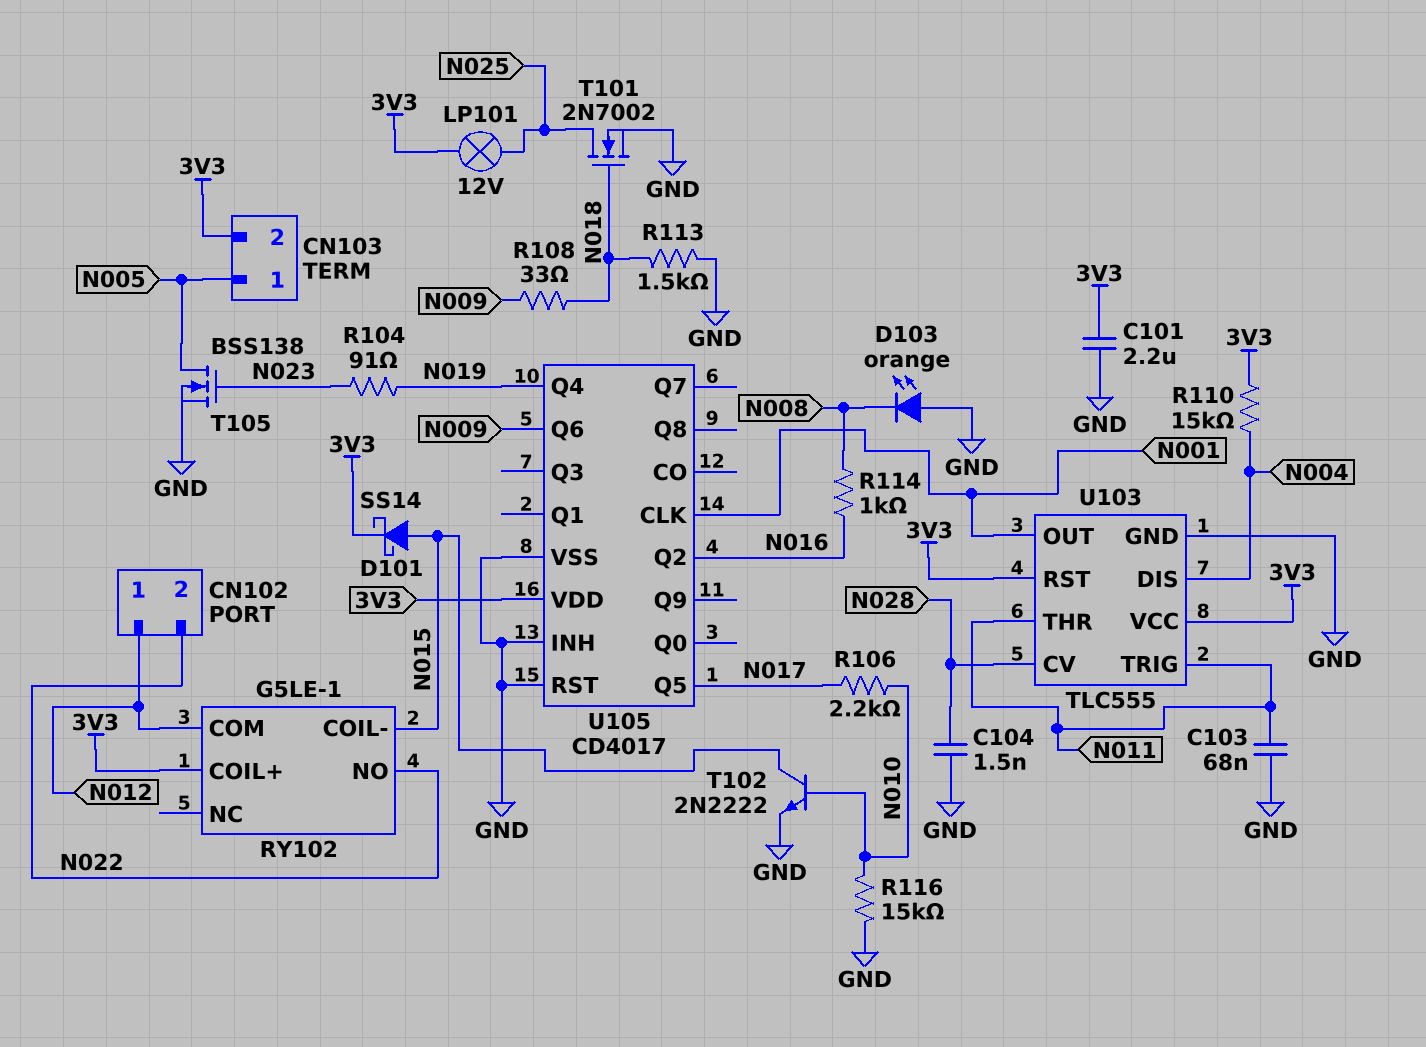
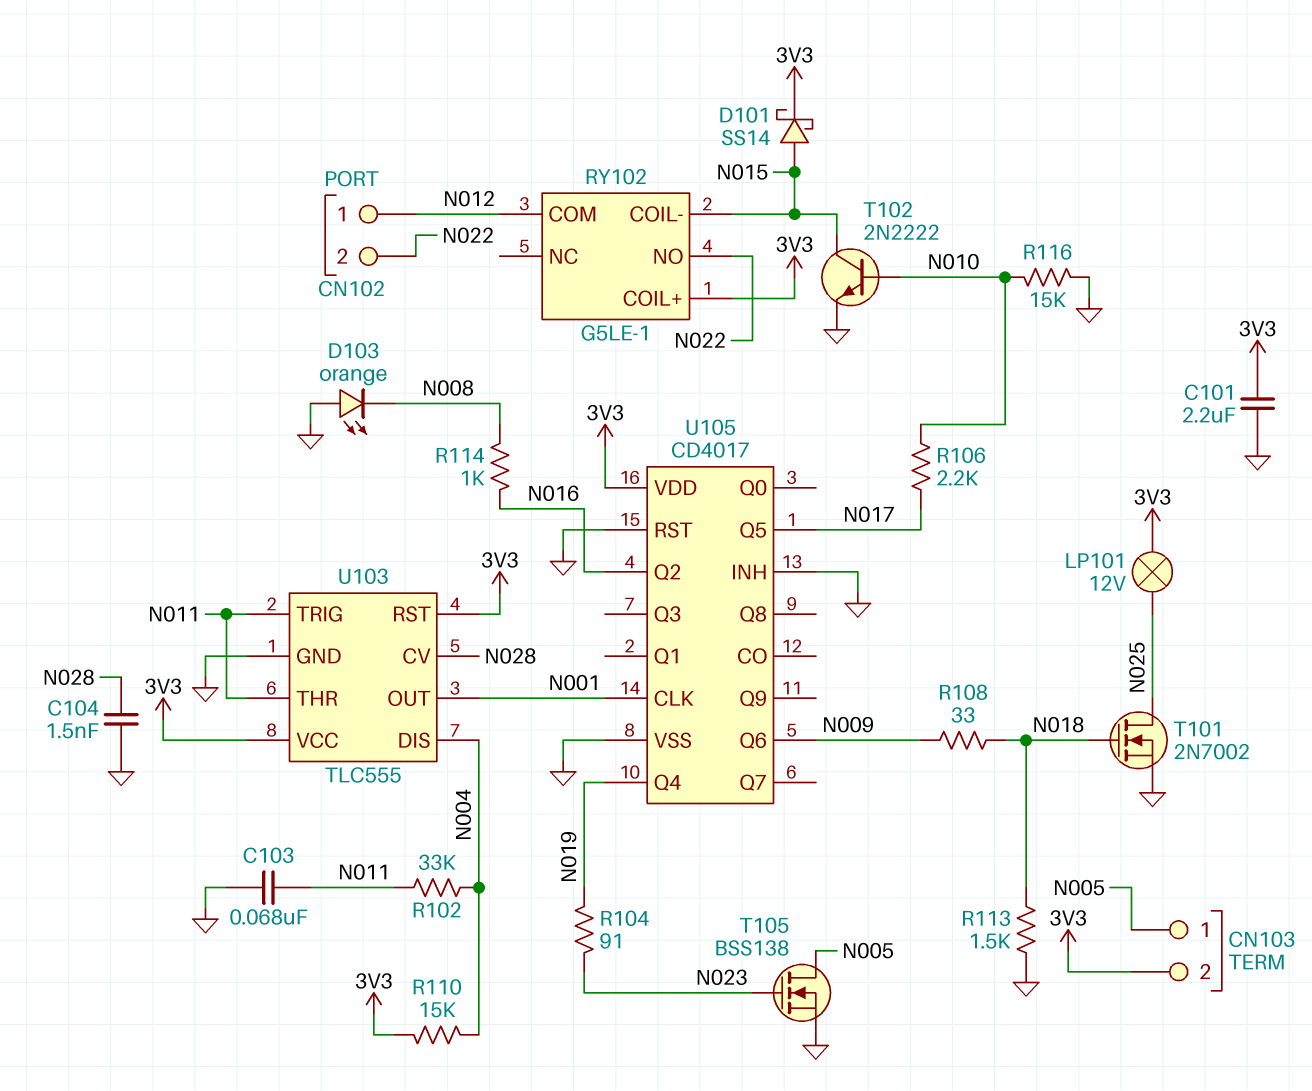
R102: none -> 33k (N004, N011)

